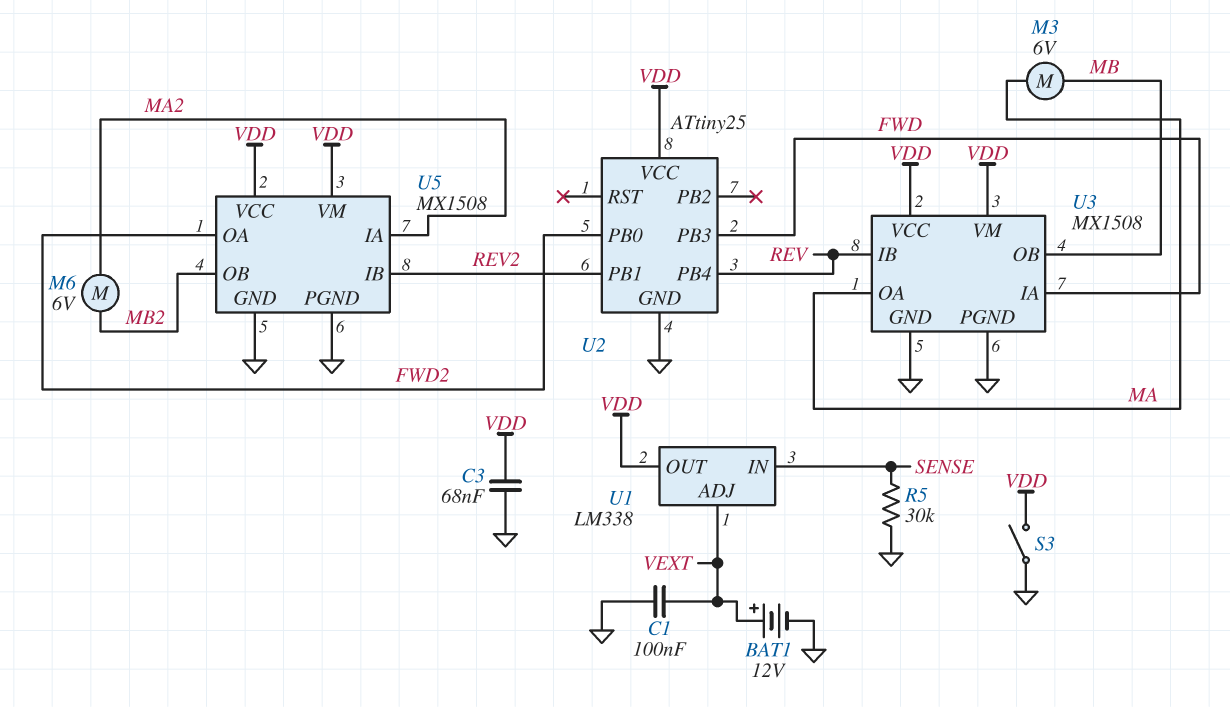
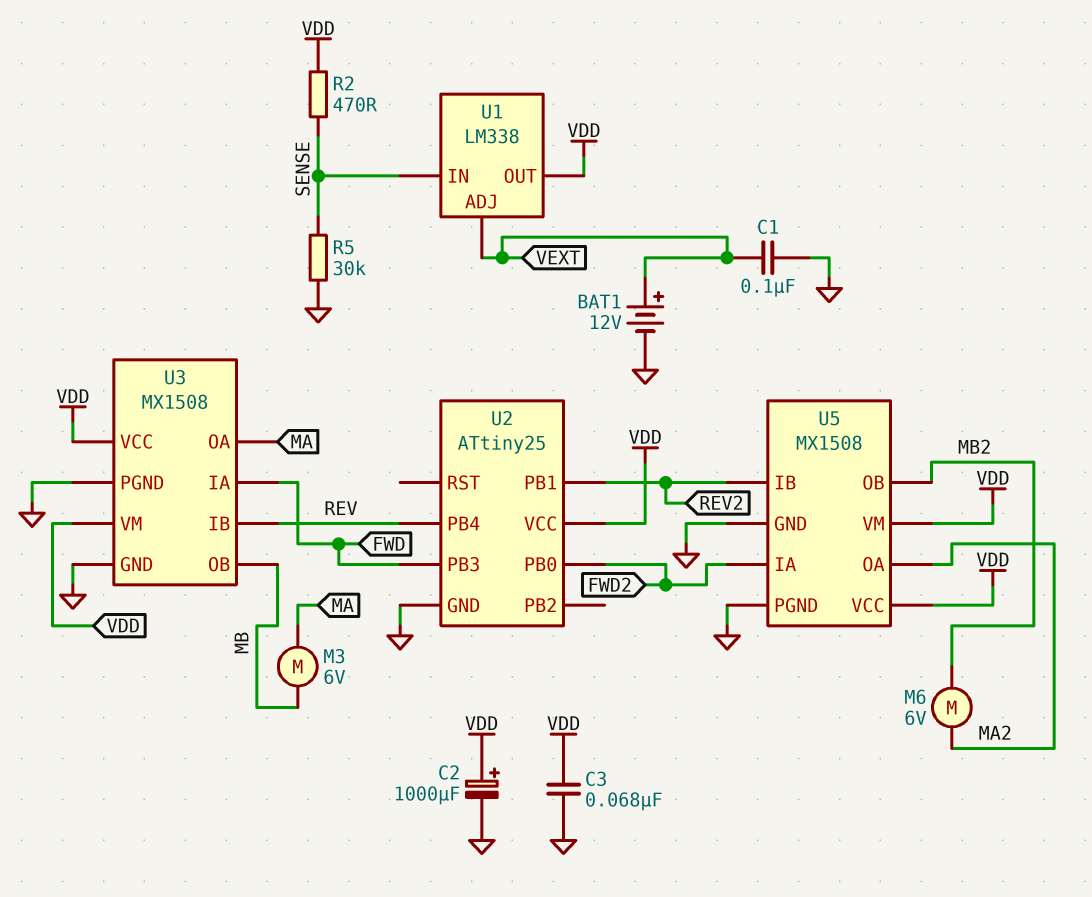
C2: none -> 1000uF (plus VDD, minus GND)
R2: none -> 470 (SENSE, VDD)
S3: switch (GND, VDD) -> none
U5 pin IA: MA2 -> FWD2
U5 pin OA: FWD2 -> MA2

